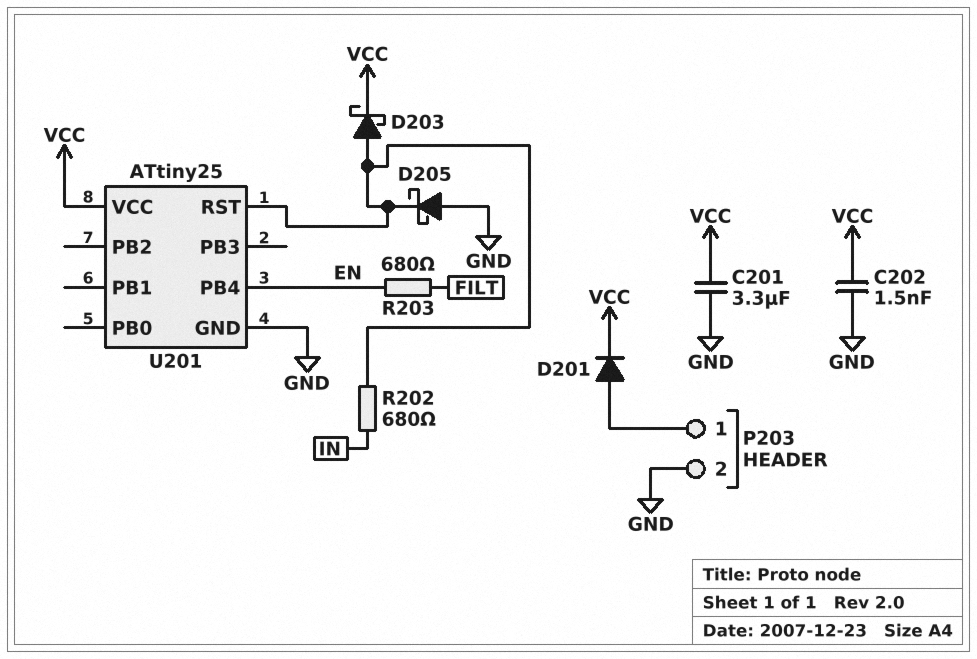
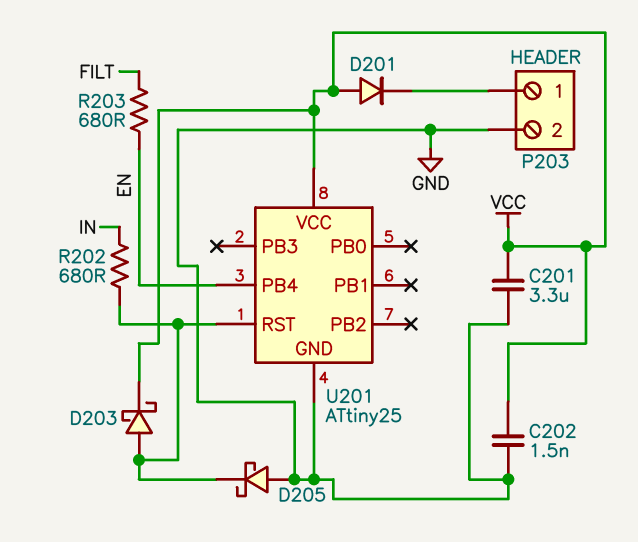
D201: diode (A P203/1, K VCC) -> diode (A VCC, K P203/1)

